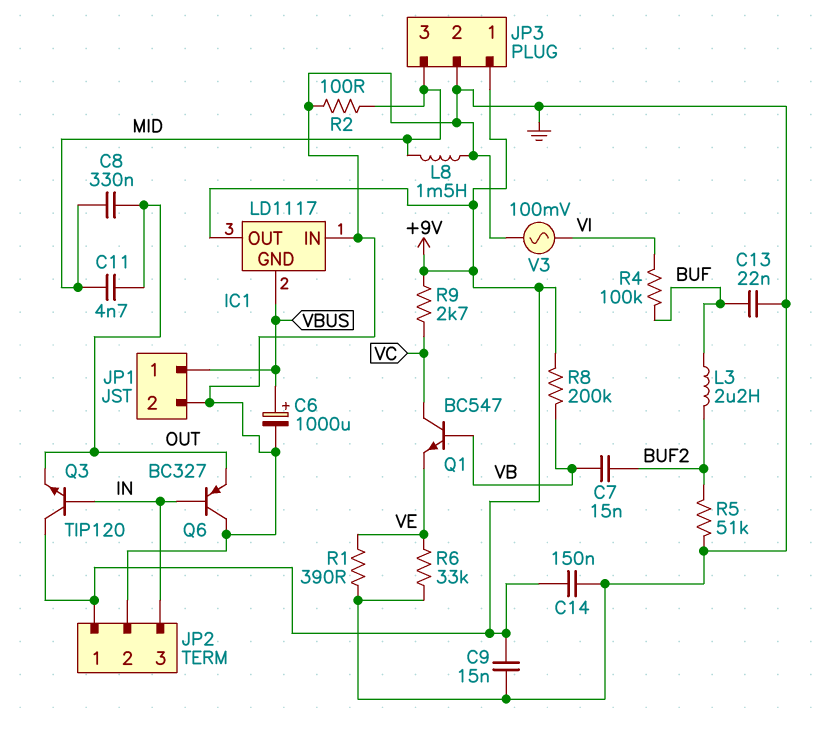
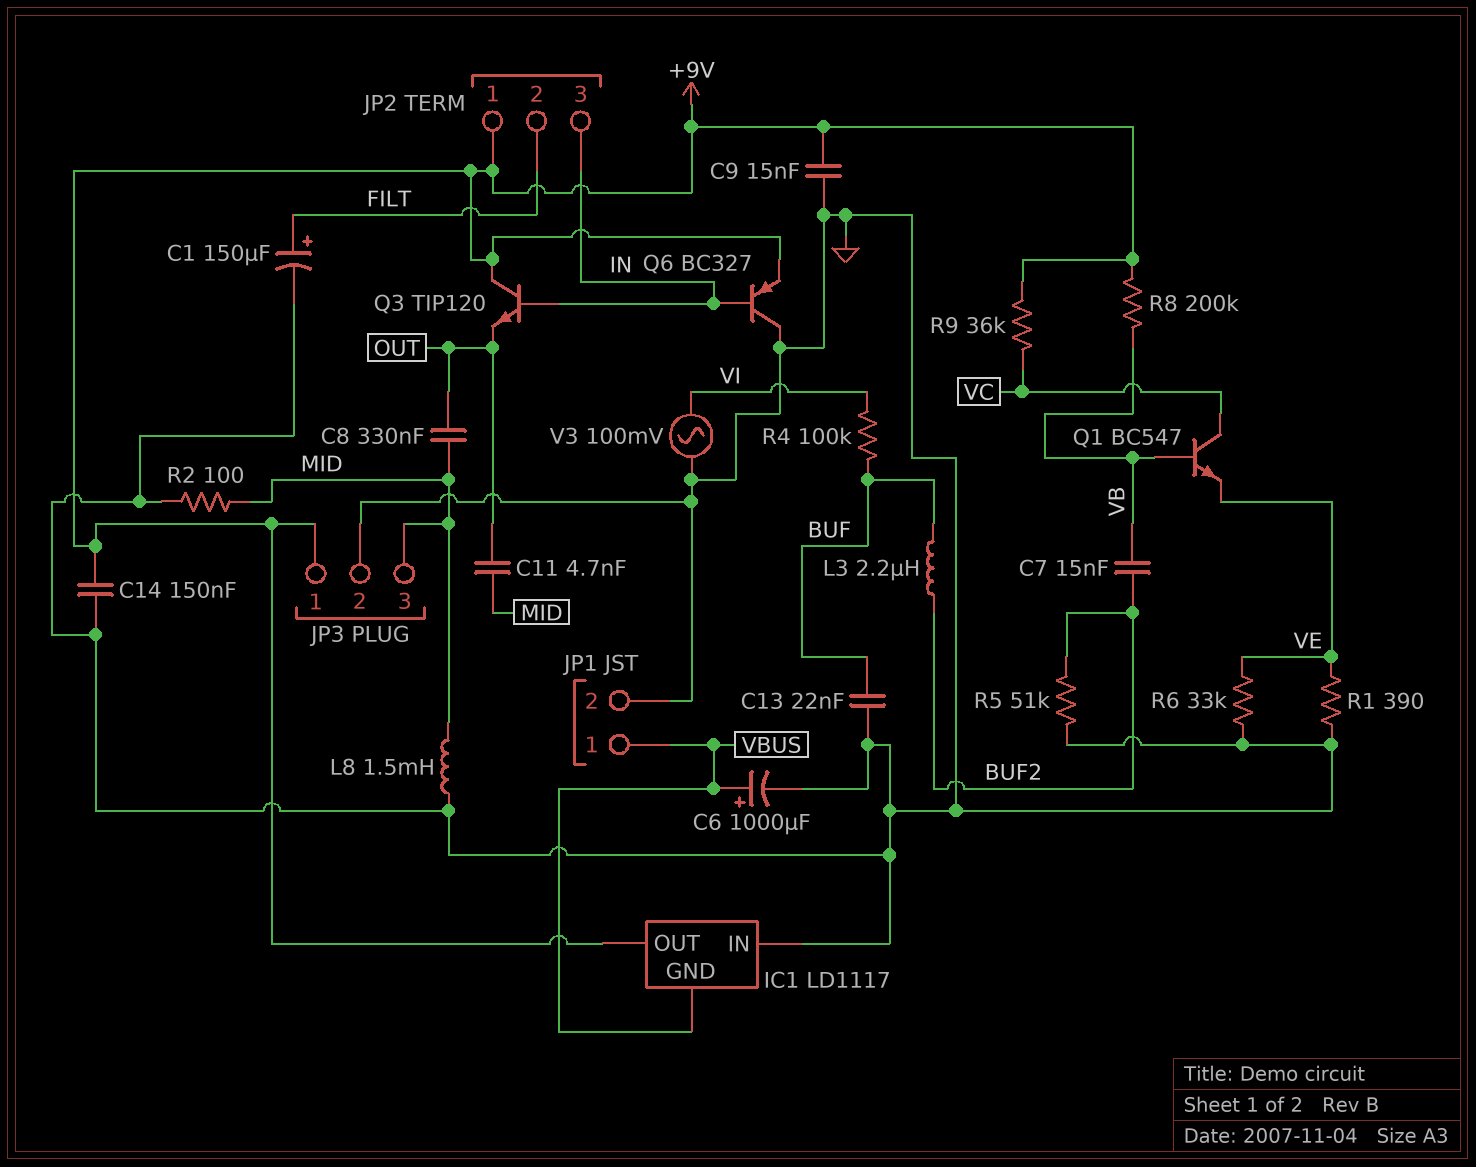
C1: none -> 150uF (plus FILT, minus GND)
JP2 pin 2: GND -> FILT
Q6: PNP BC327 (B IN, C GND, E OUT) -> PNP BC327 (B IN, C GND, E +9V)
R9: 2.7k (+9V, VC) -> 36k (+9V, VC)

